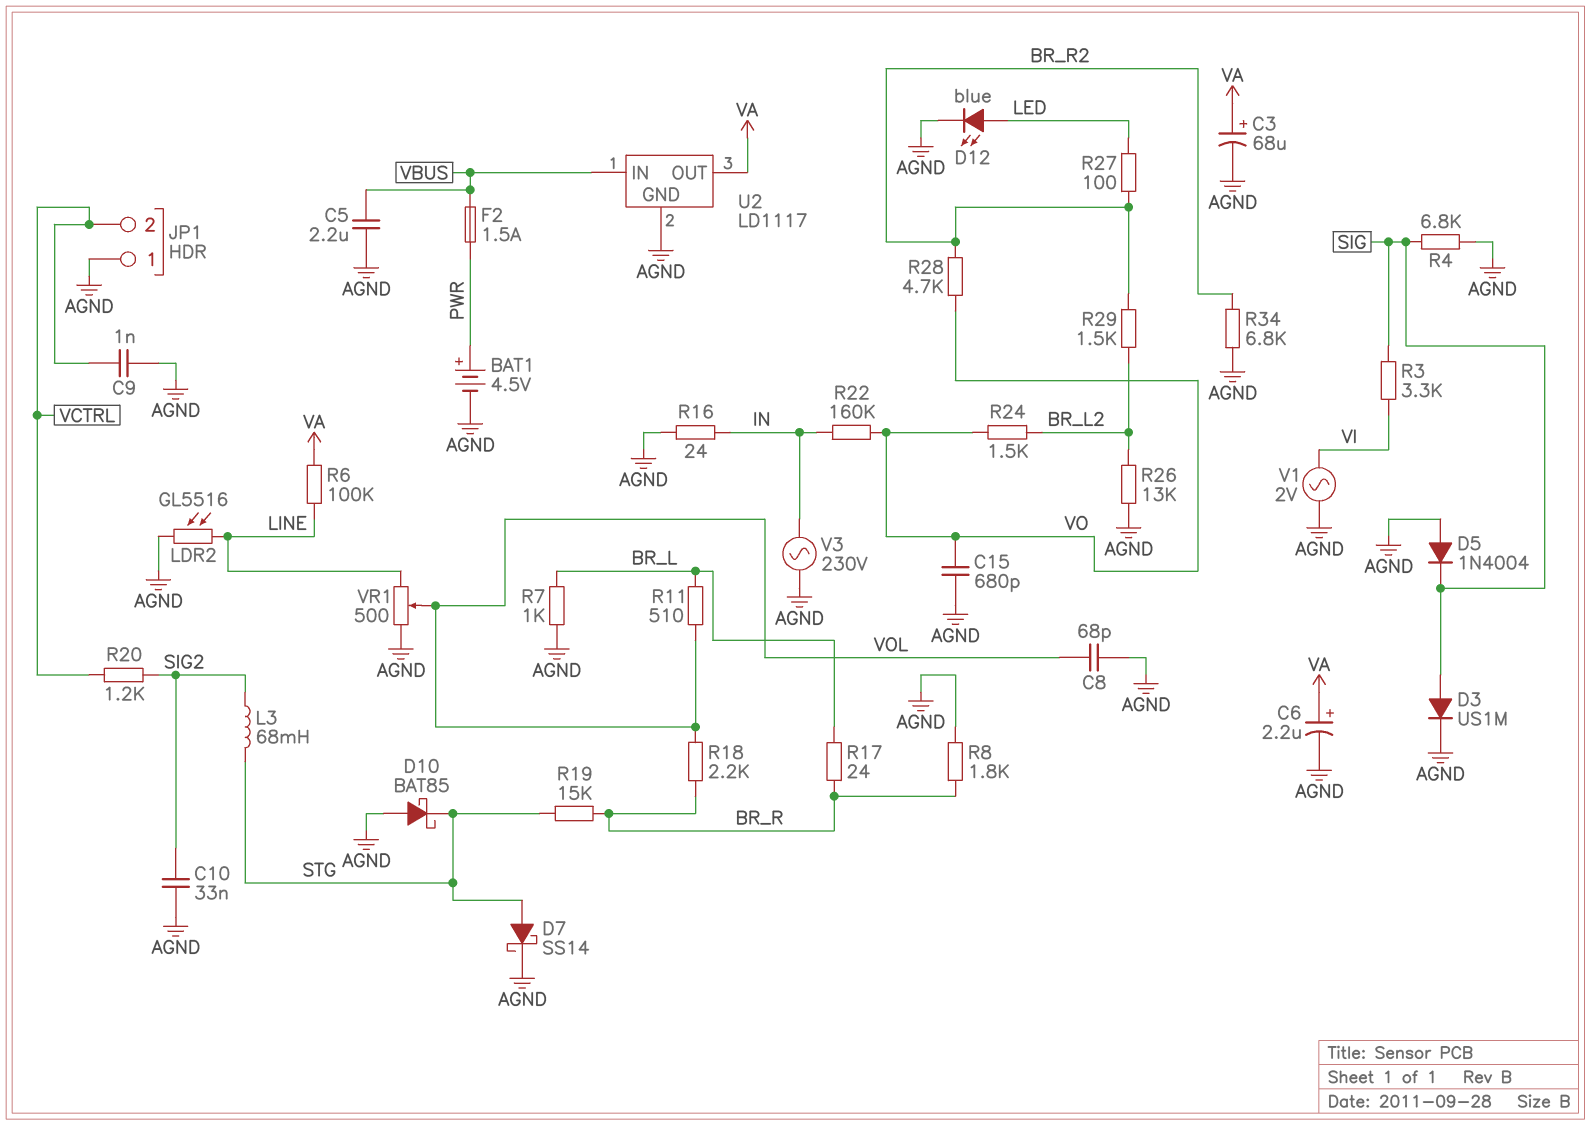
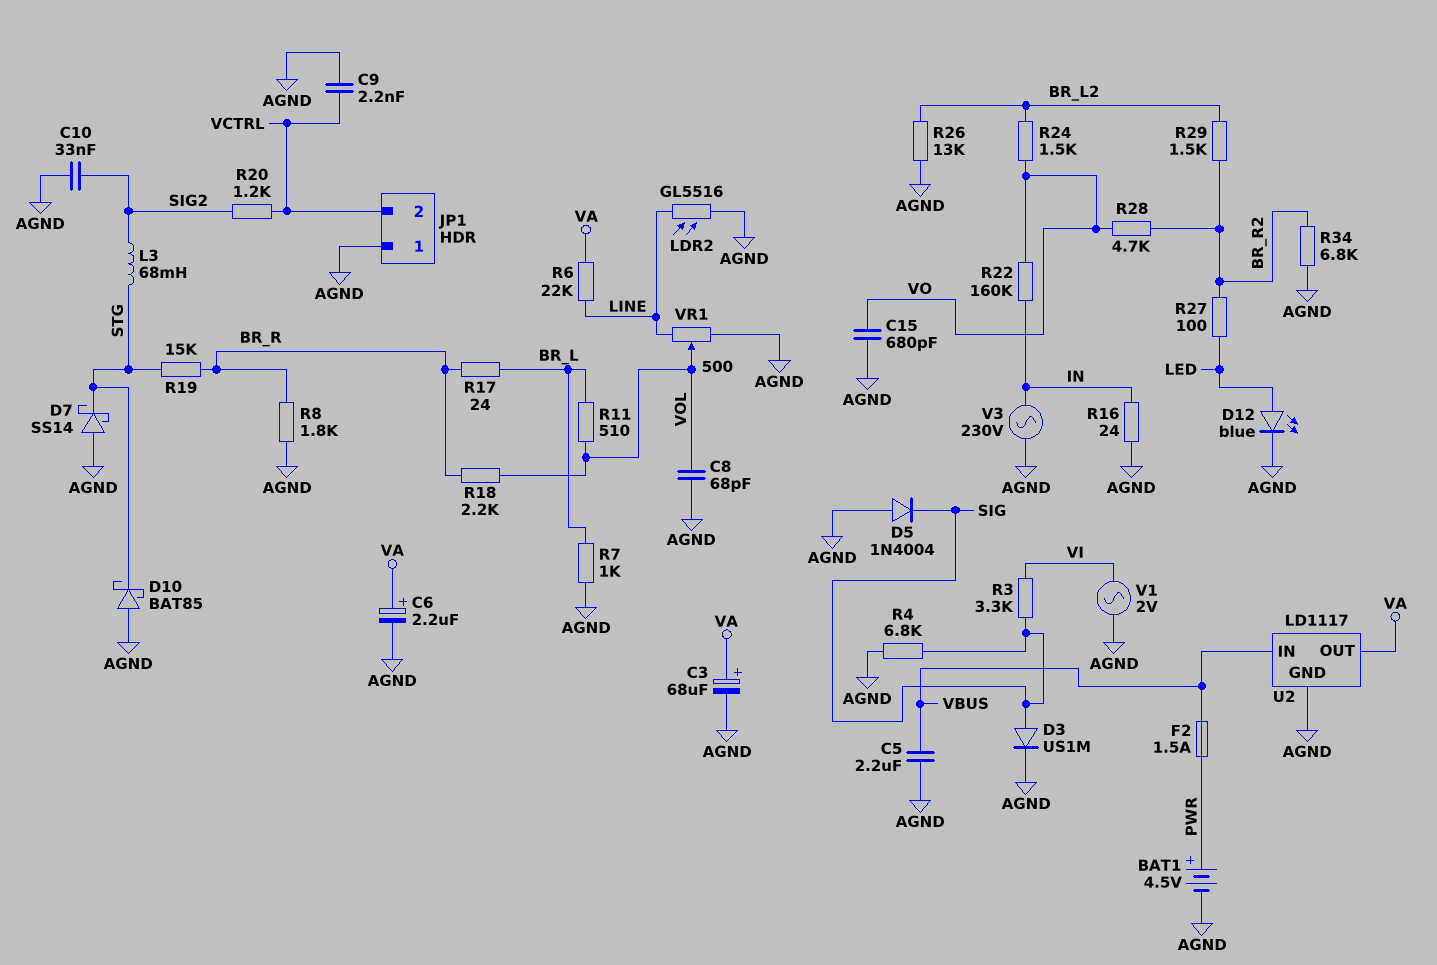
C9: 1nF (AGND, VCTRL) -> 2.2nF (AGND, VCTRL)
D7: schottky SS14 (A STG, K AGND) -> schottky SS14 (A AGND, K STG)
R6: 100k (LINE, VA) -> 22k (LINE, VA)

